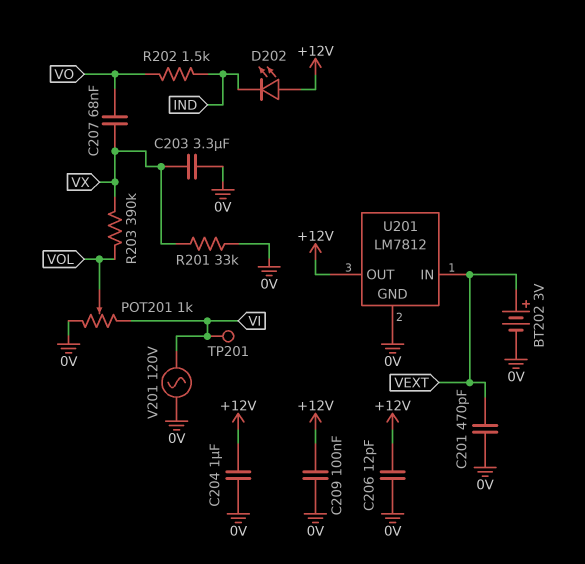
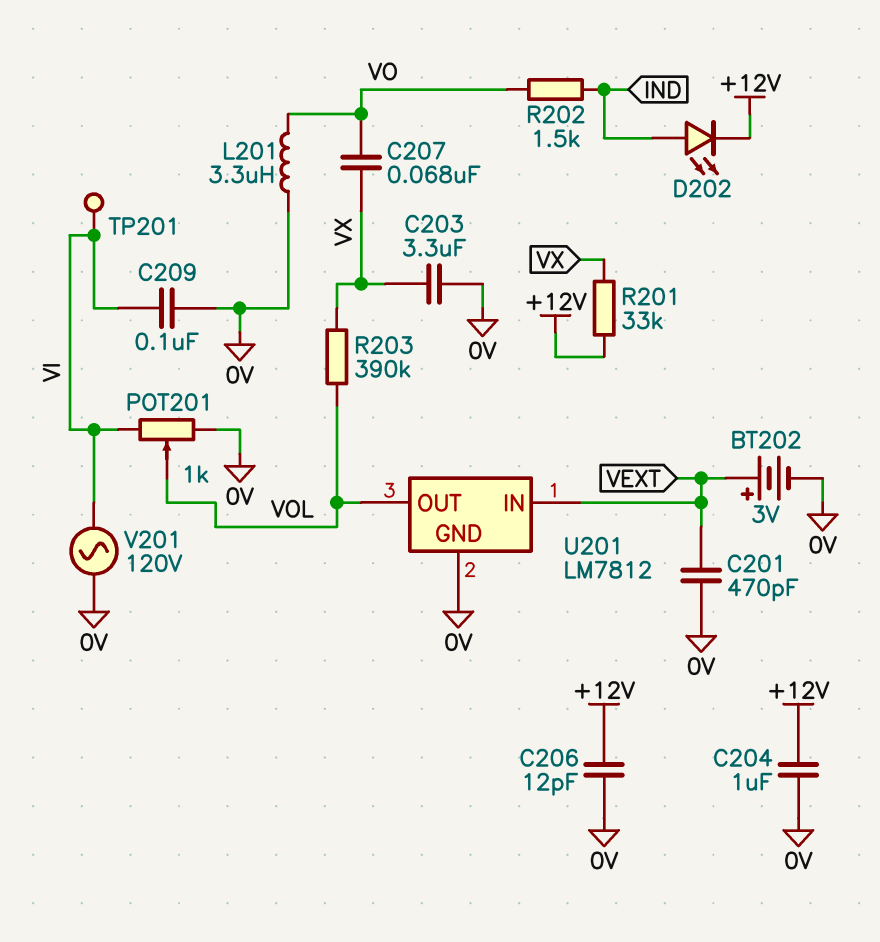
C209: 100nF (+12V, 0V) -> 100nF (0V, VI)
D202: LED (A +12V, K IND) -> LED (A IND, K +12V)
L201: none -> 3.3uH (0V, VO)
R201: 33k (0V, VX) -> 33k (+12V, VX)
U201 pin OUT: +12V -> VOL

